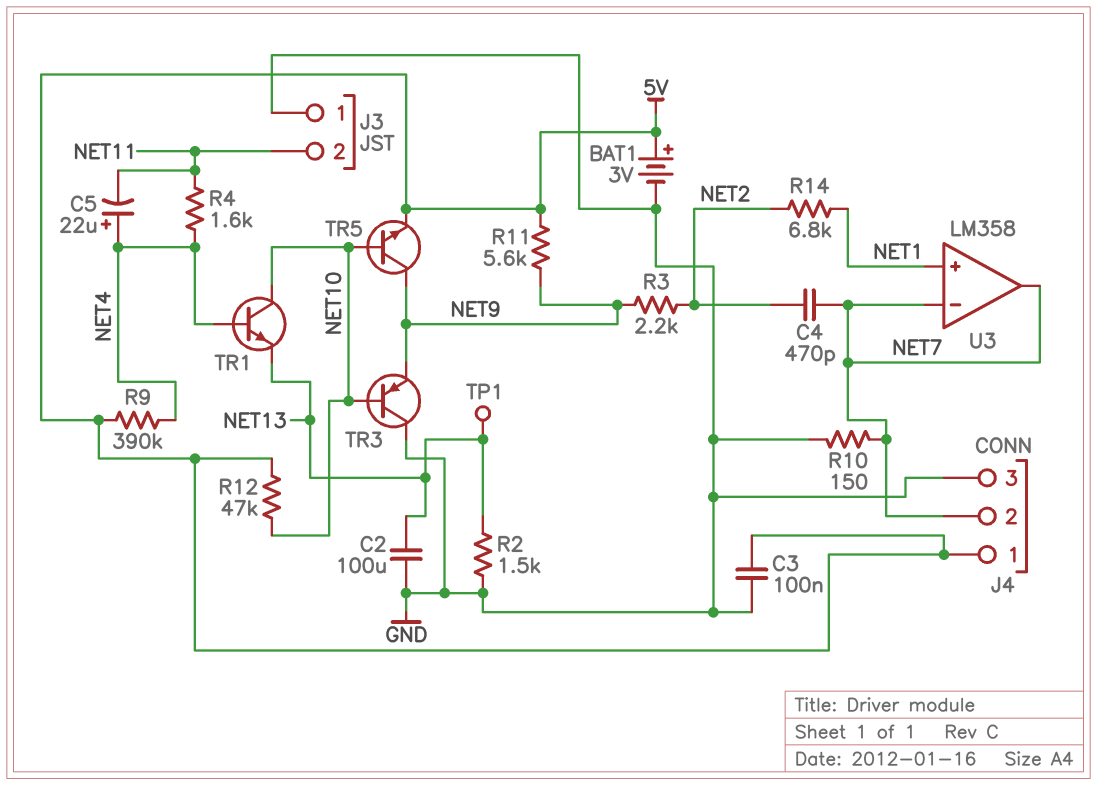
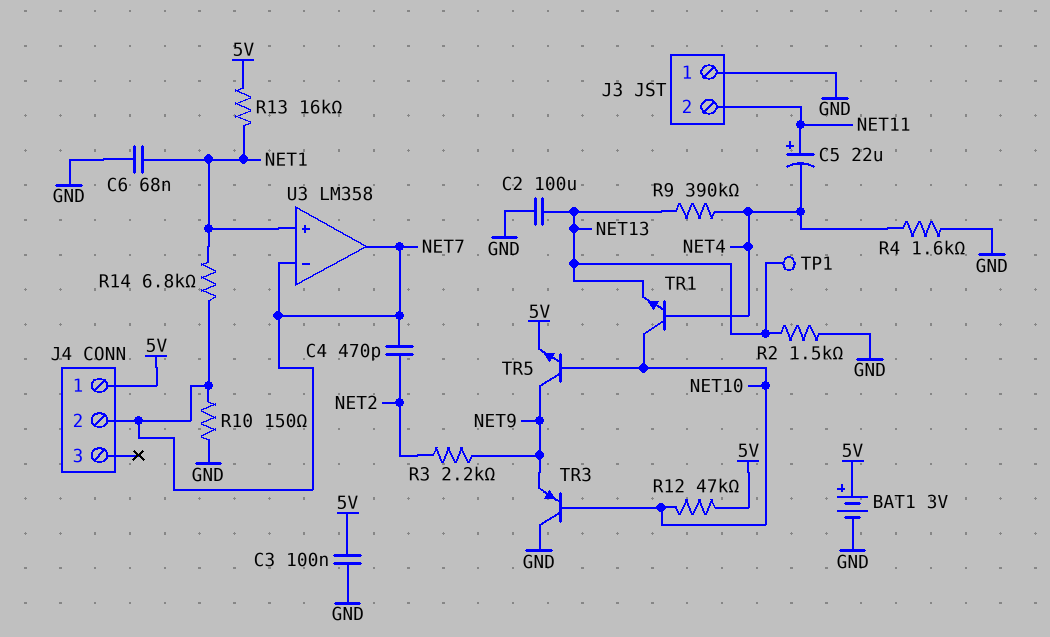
C5: 22uF (plus NET4, minus NET11) -> 22uF (plus NET11, minus NET4)
C6: none -> 68nF (GND, NET1)
J4 pin 3: GND -> none
R4: 1.6k (NET4, NET11) -> 1.6k (GND, NET4)
R9: 390k (5V, NET4) -> 390k (NET4, NET13)
R11: 5.6k (5V, NET9) -> none
R13: none -> 16k (5V, NET1)
R14: 6.8k (NET1, NET2) -> 6.8k (NET1, NET7)

